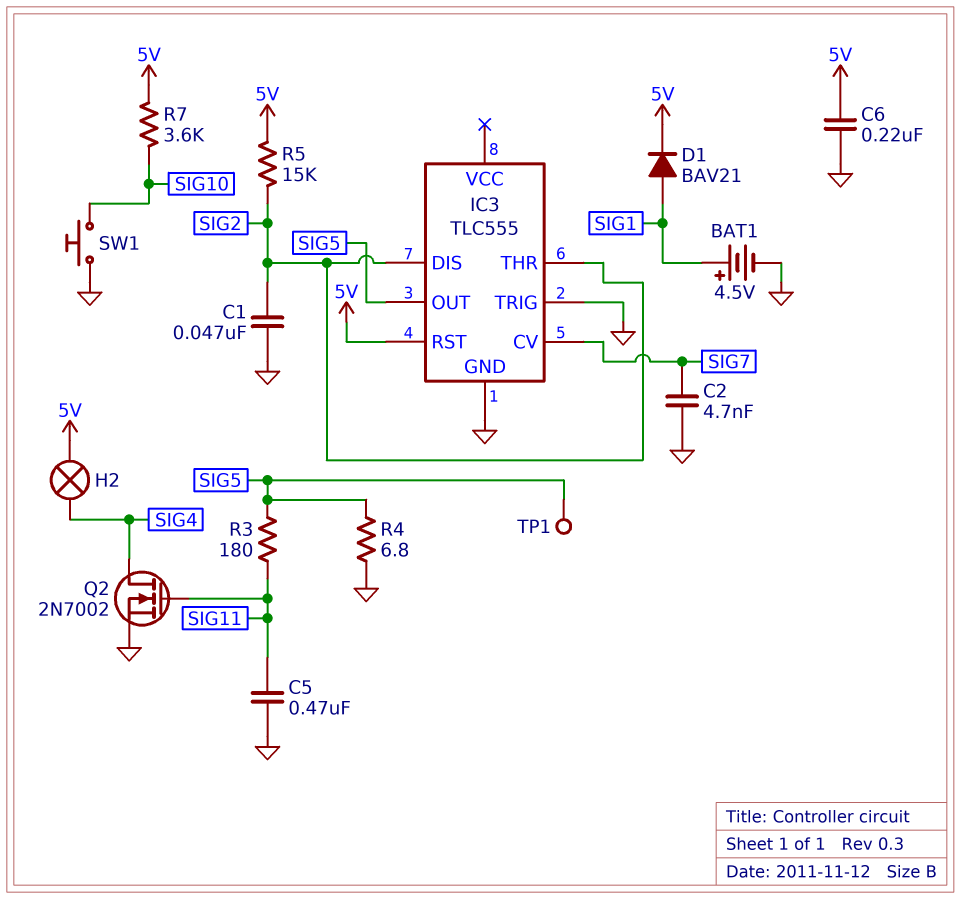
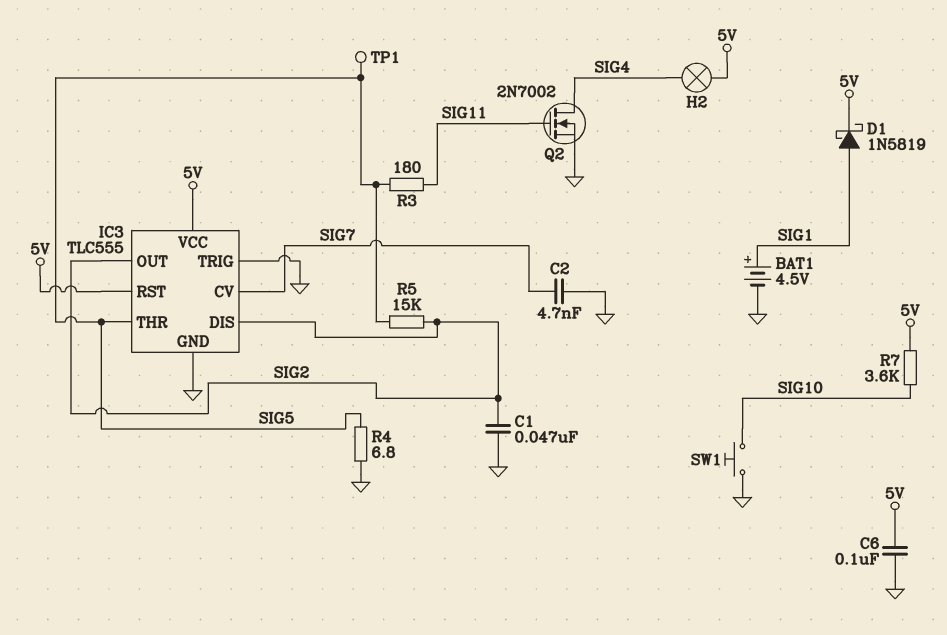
C5: 470nF (GND, SIG11) -> none
C6: 220nF (5V, GND) -> 100nF (5V, GND)
D1: diode BAV21 (A SIG1, K 5V) -> schottky 1N5819 (A SIG1, K 5V)
IC3 pin OUT: SIG5 -> SIG2
IC3 pin THR: SIG2 -> SIG5
IC3 pin VCC: none -> 5V
R5: 15k (5V, SIG2) -> 15k (SIG2, SIG5)

